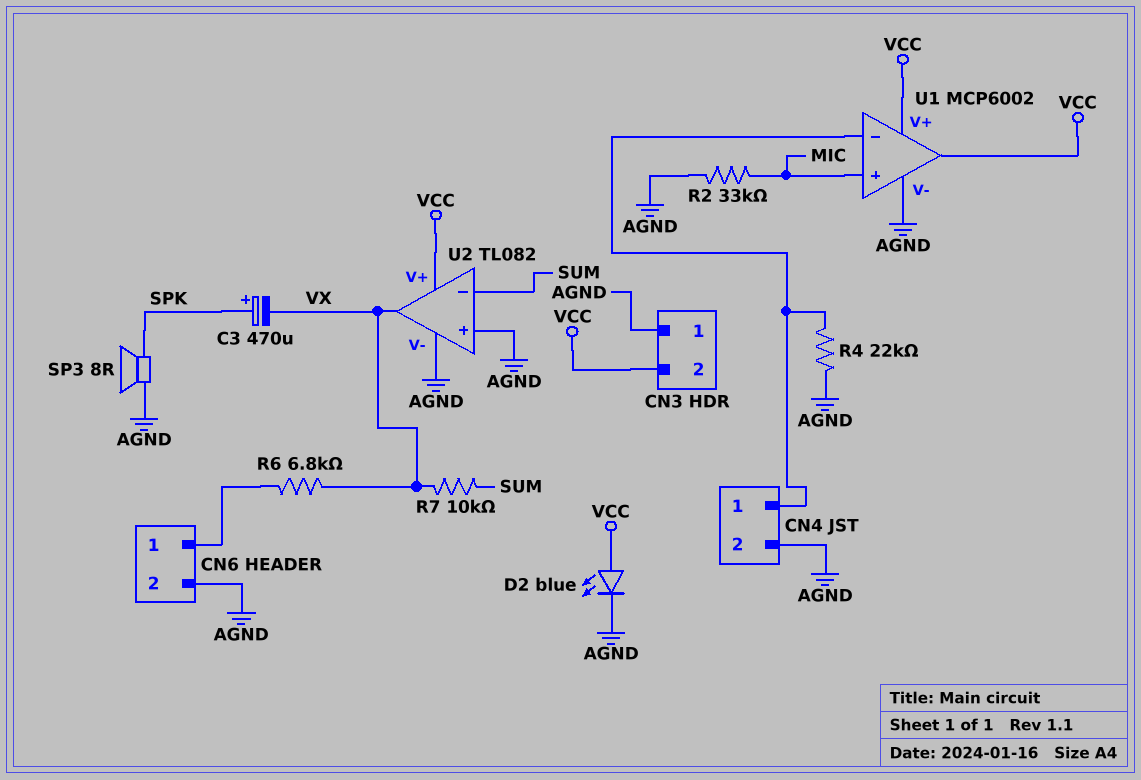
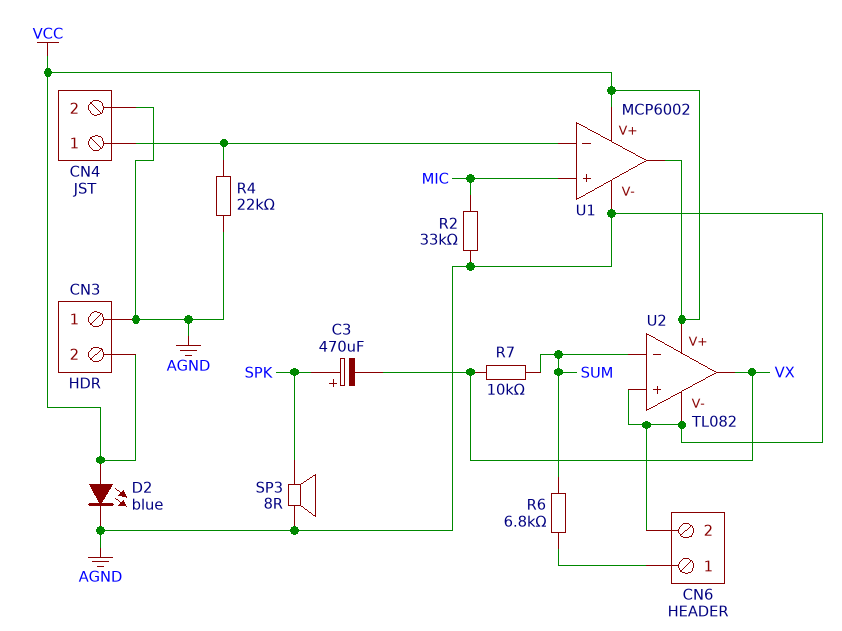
R6: 6.8k (CN6/1, VX) -> 6.8k (CN6/1, SUM)

